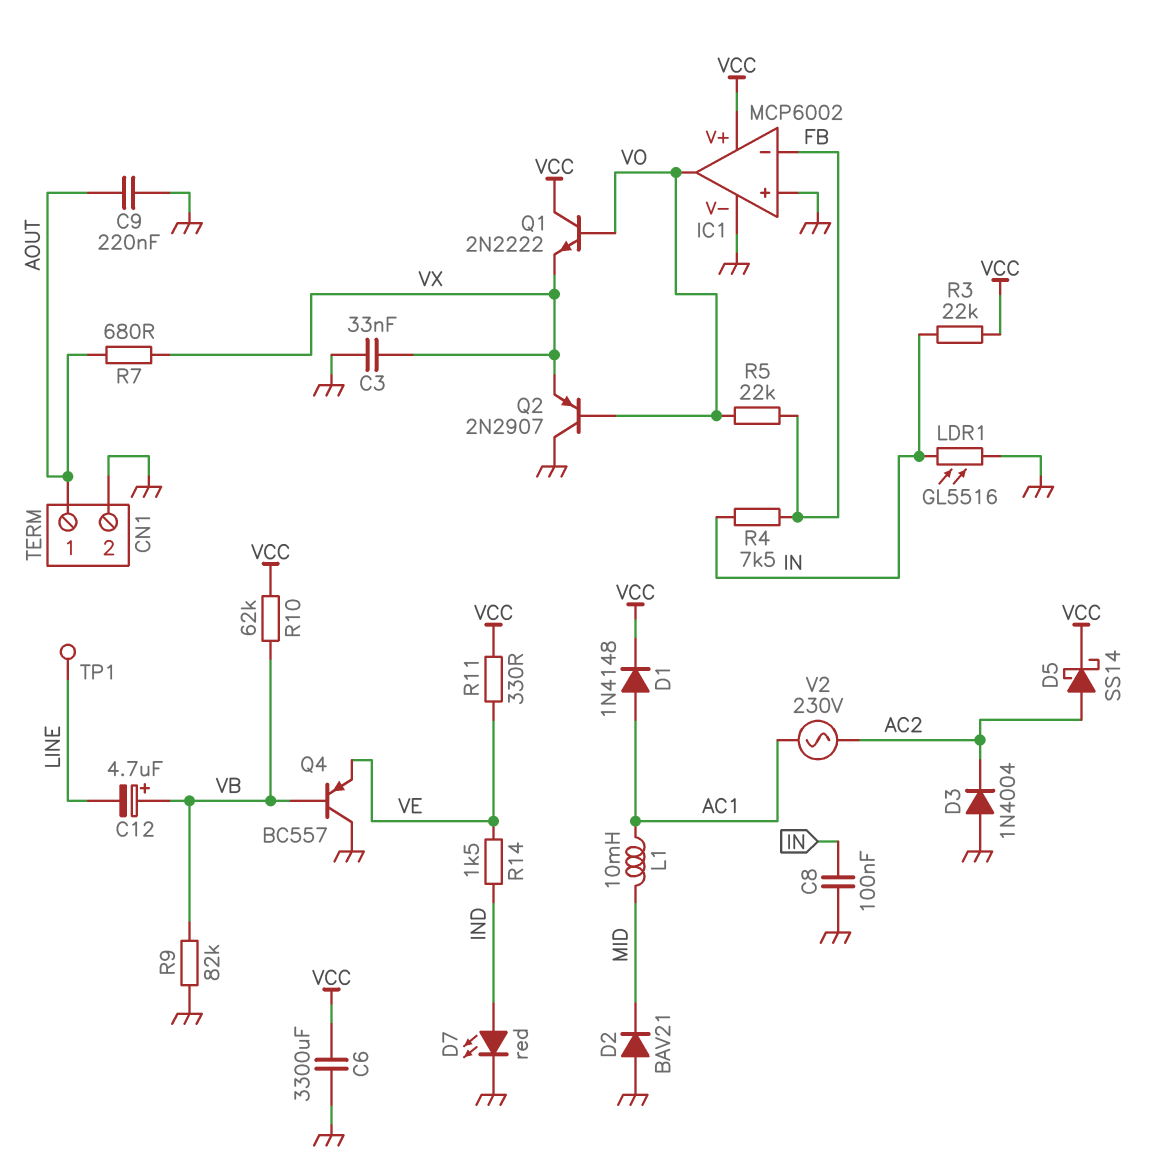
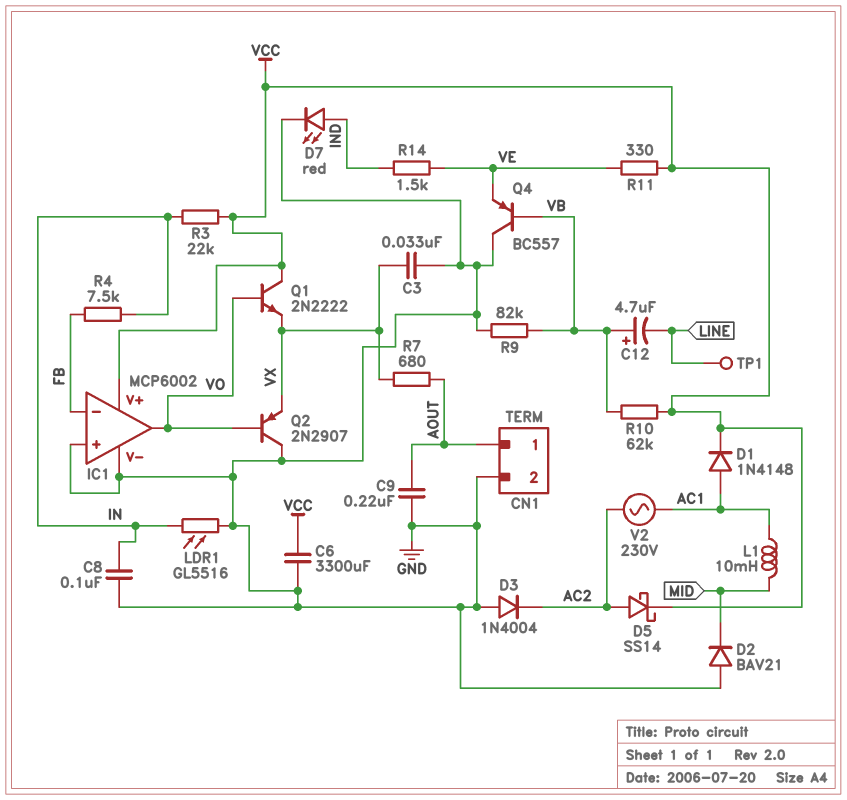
R5: 22k (FB, VO) -> none

